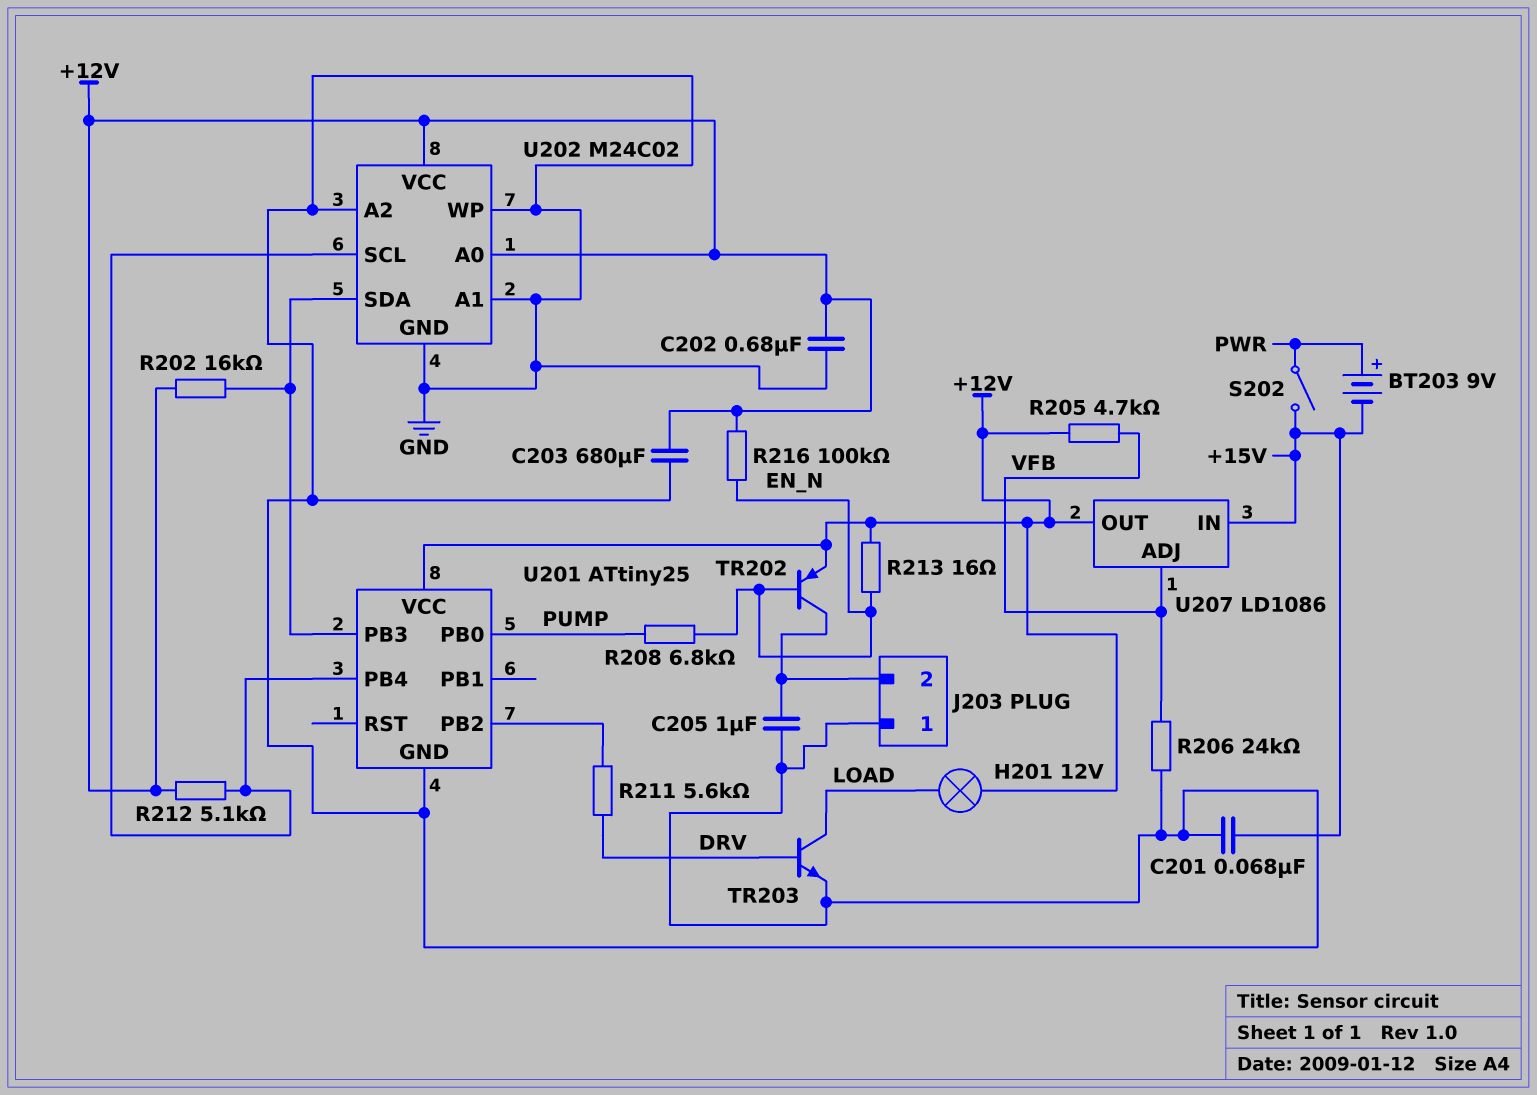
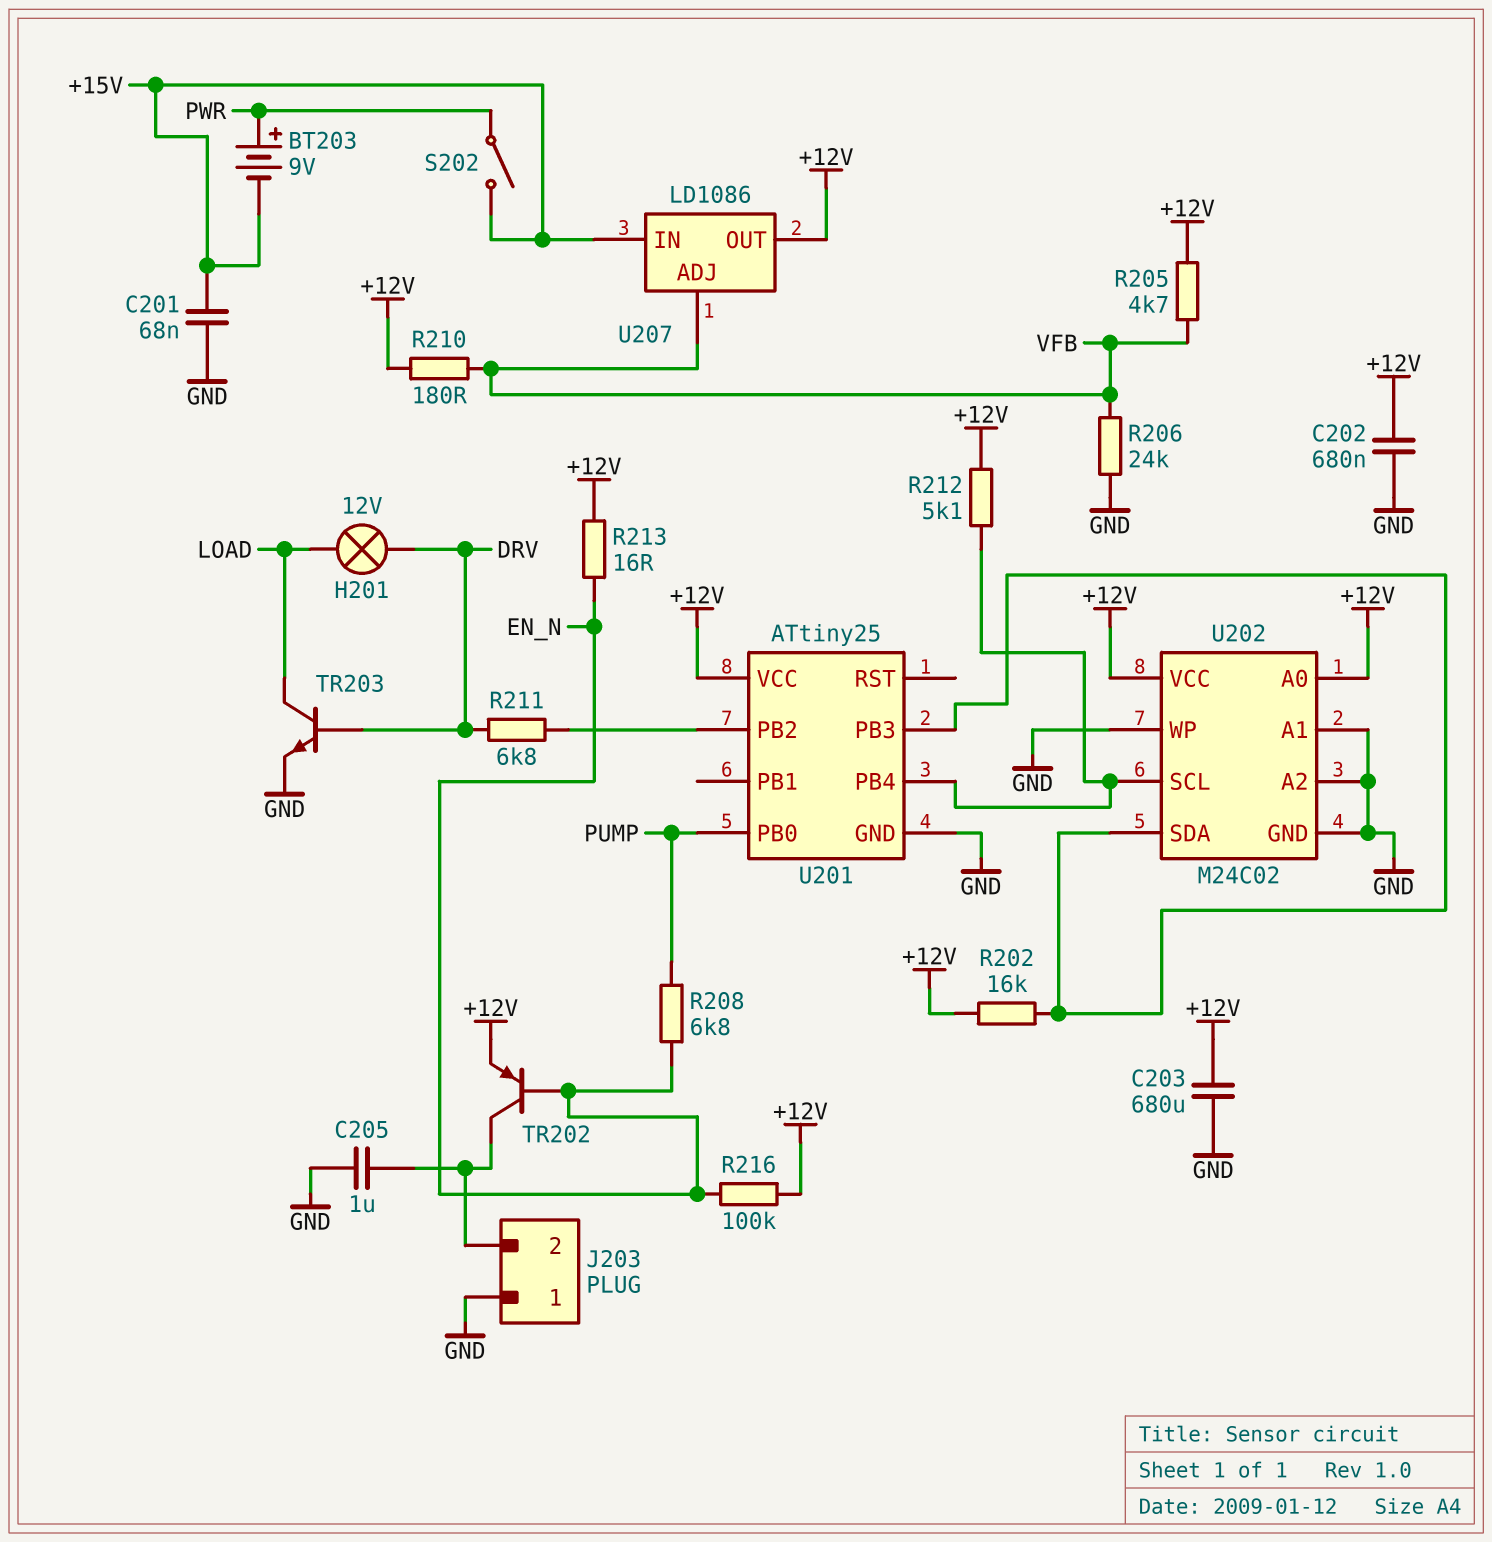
H201: lamp 12V (+12V, LOAD) -> lamp 12V (DRV, LOAD)
R210: none -> 180 (+12V, VFB)
R211: 5.6k (DRV, U201/PB2) -> 6.8k (DRV, U201/PB2)

